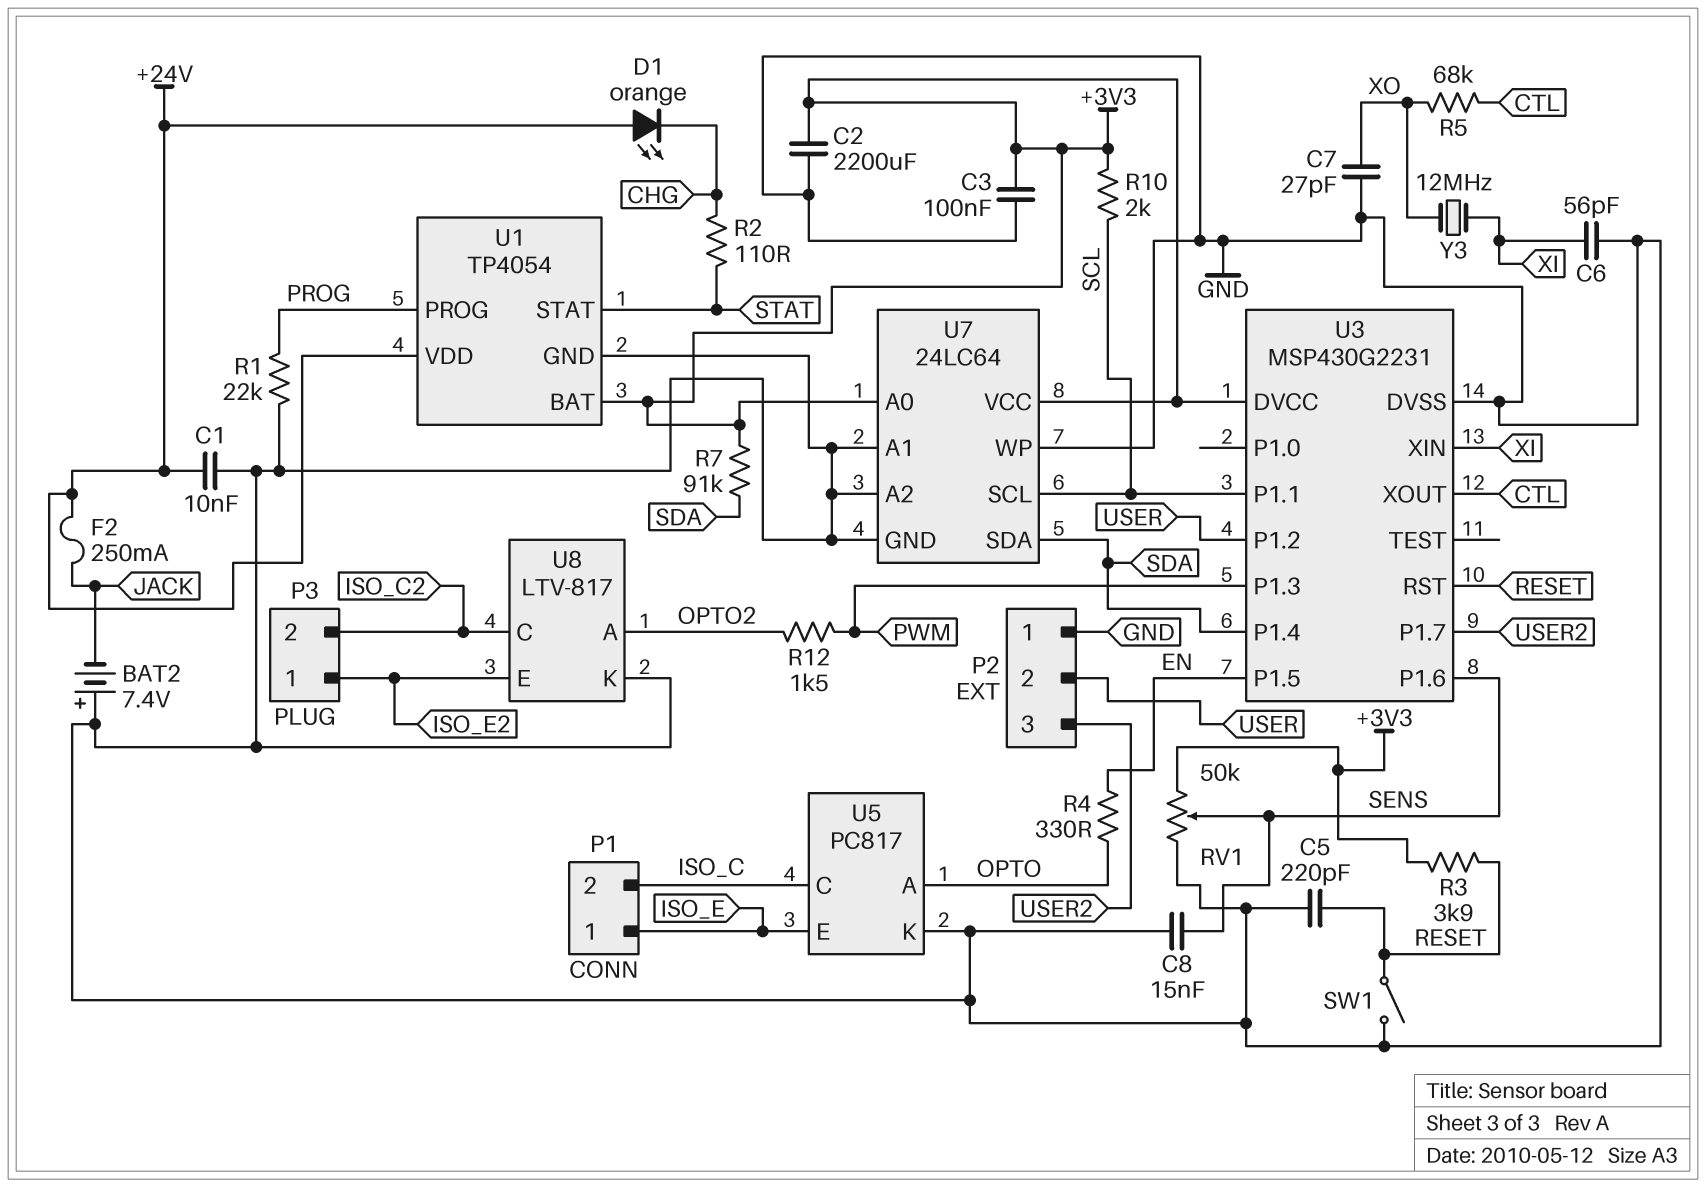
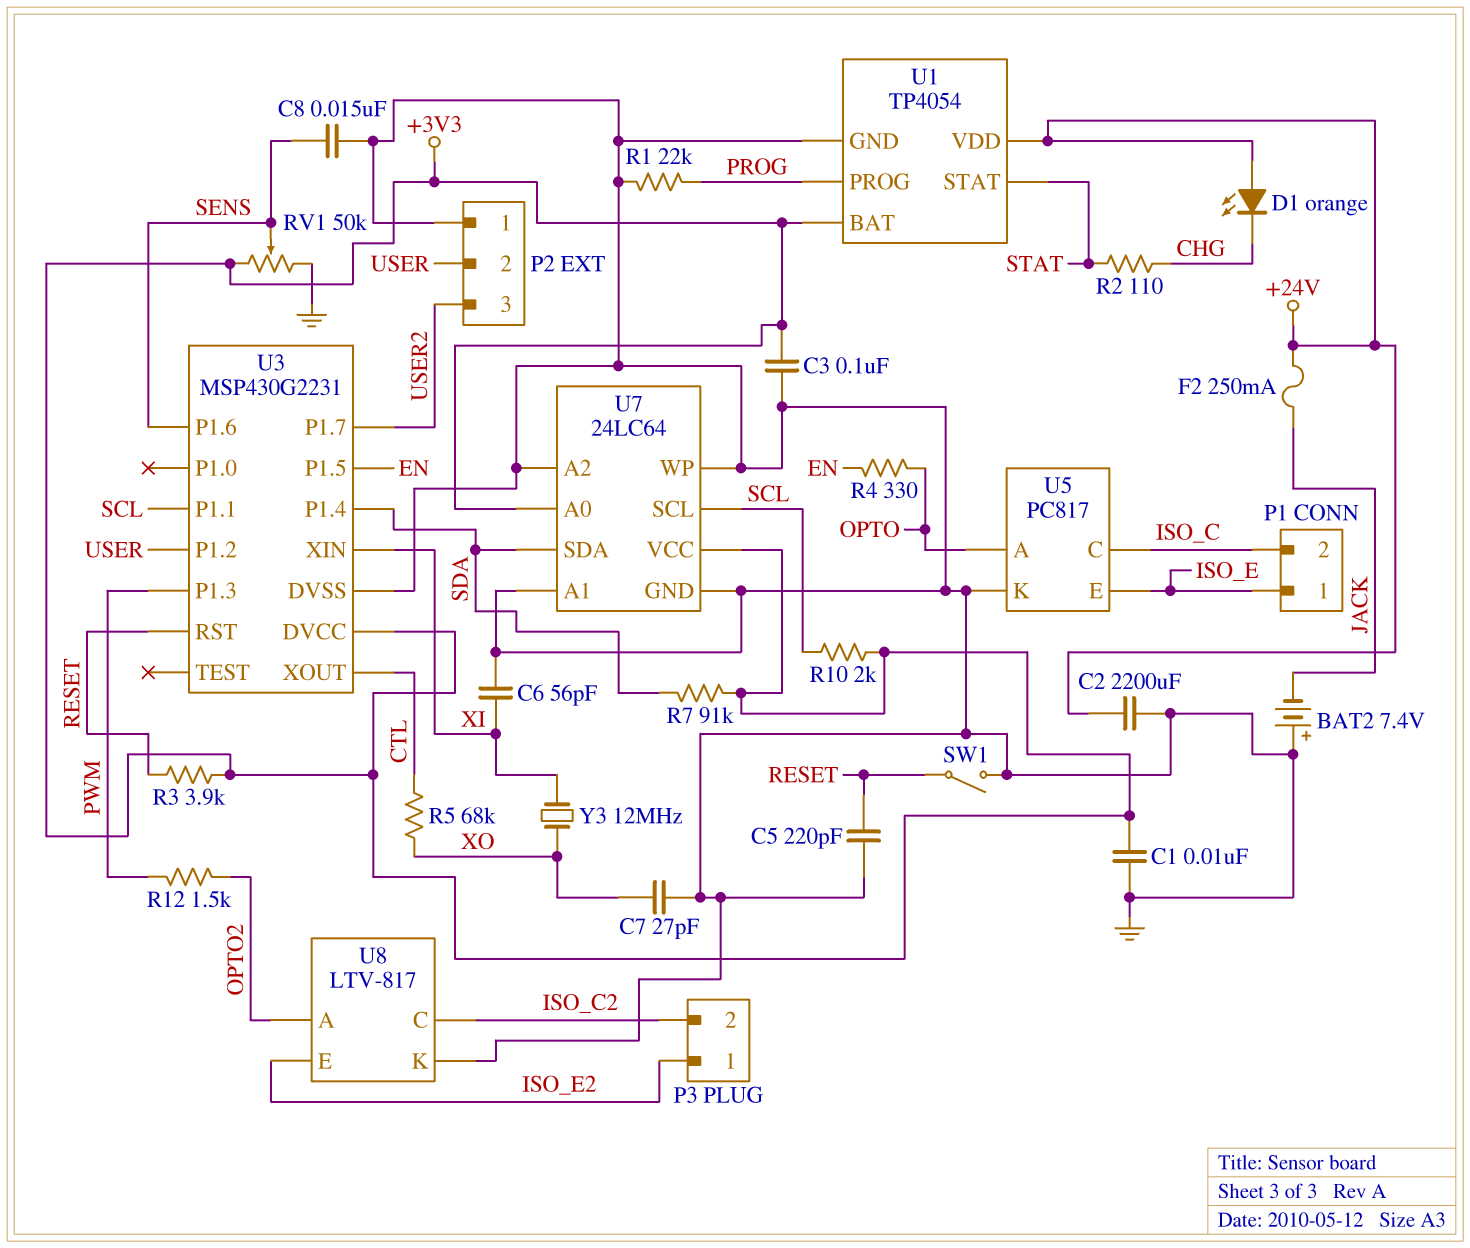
C1: 10nF (+24V, GND) -> 10nF (+3V3, GND)
C2: 2200uF (+3V3, GND) -> 2200uF (+24V, GND)

